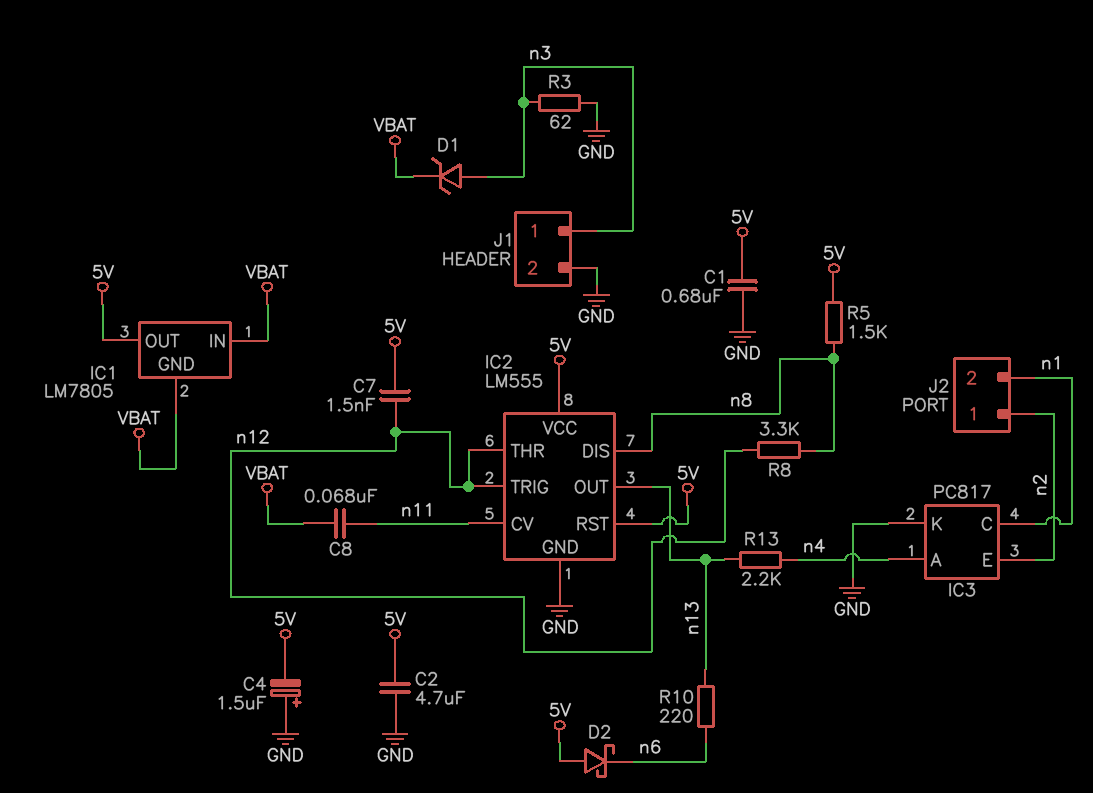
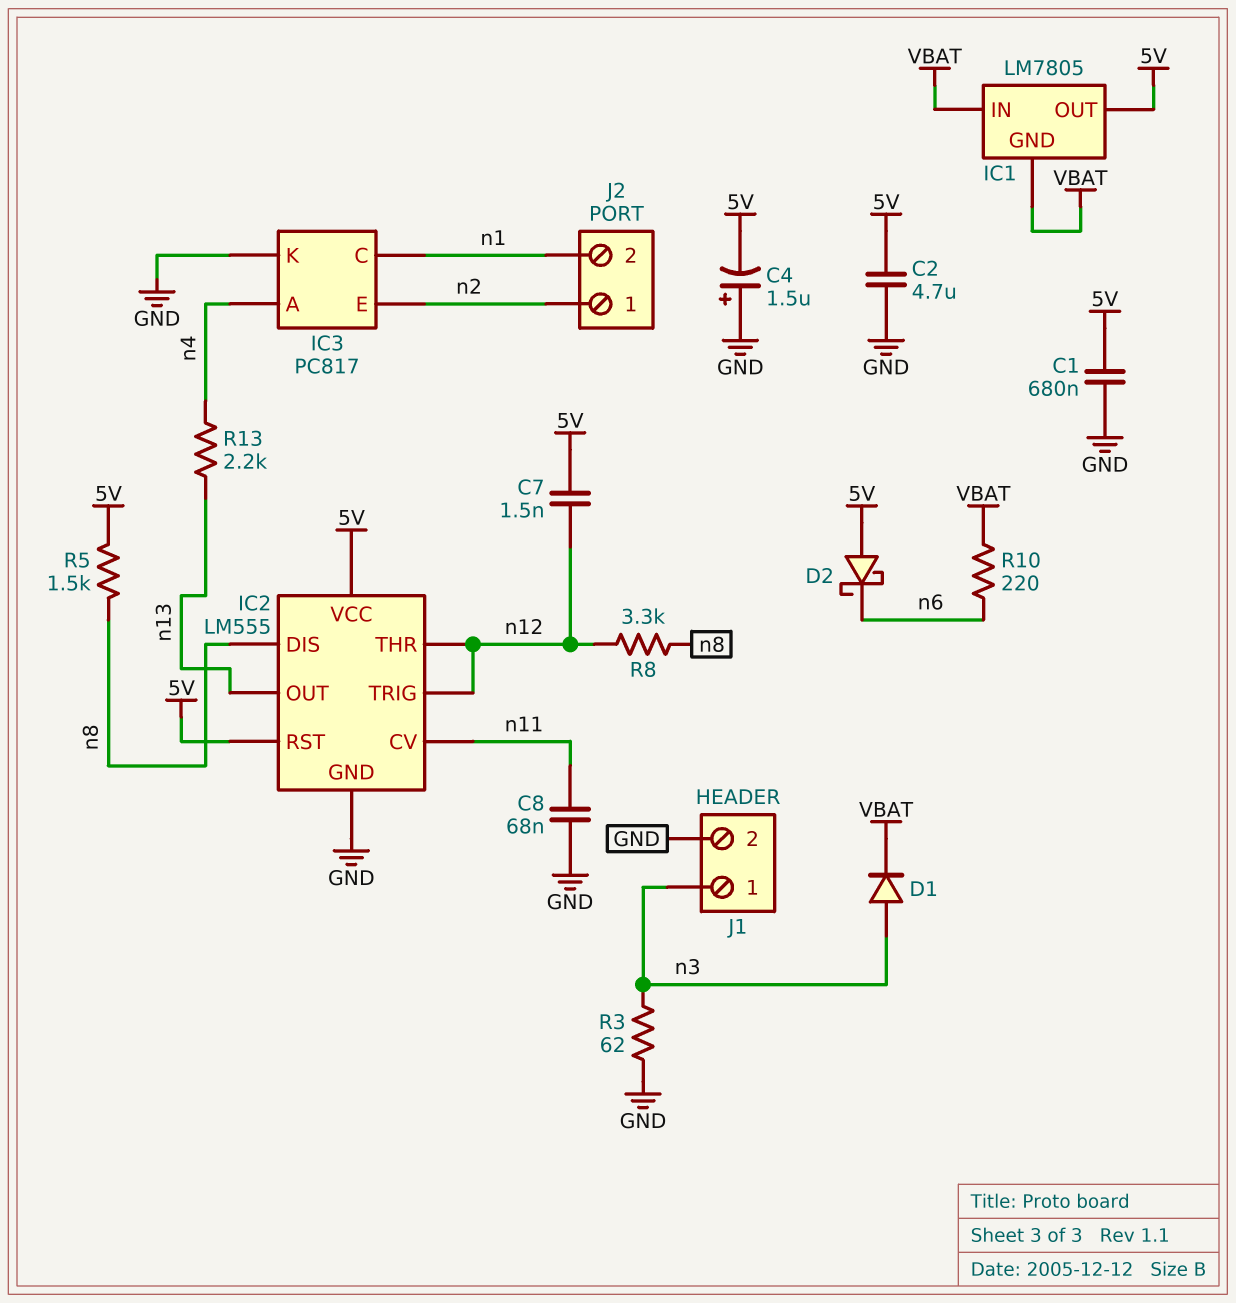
C8: 68nF (VBAT, n11) -> 68nF (GND, n11)
D1: zener (A n3, K VBAT) -> diode (A n3, K VBAT)
R10: 220 (n6, n13) -> 220 (VBAT, n6)

